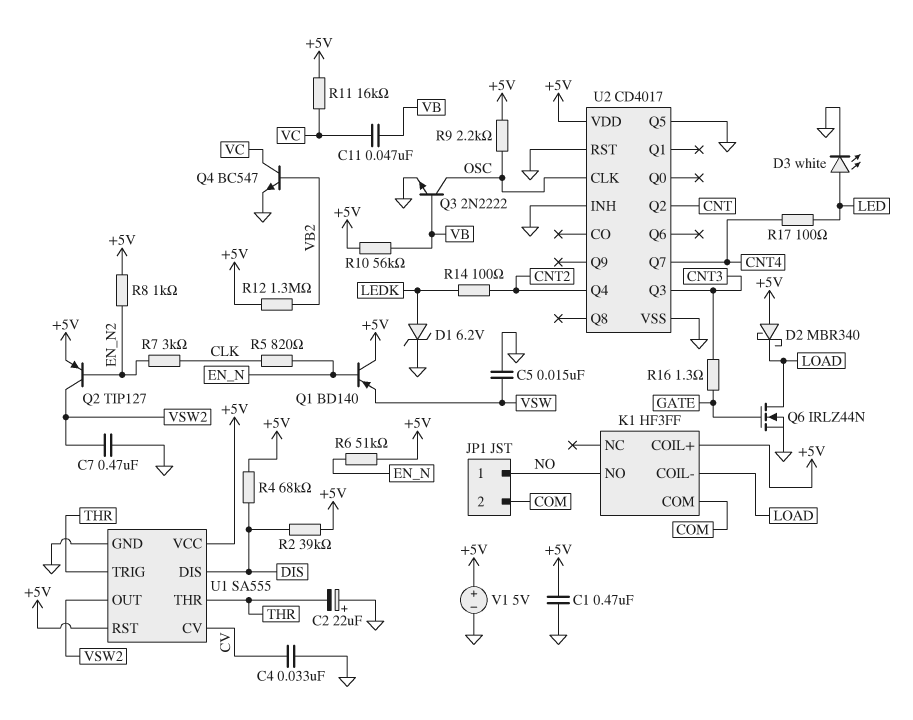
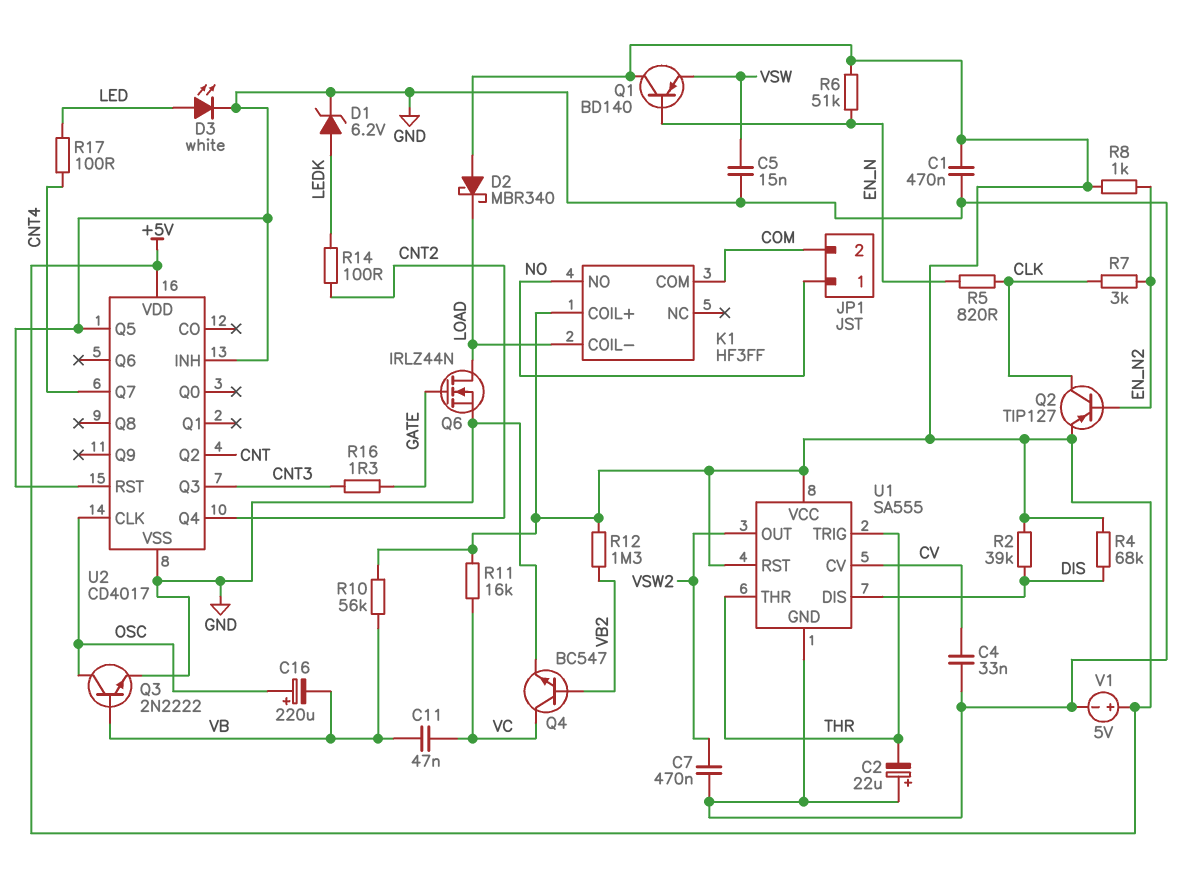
C16: none -> 220uF (plus OSC, minus VB)
Q2: PNP TIP127 (B EN_N2, C VSW2, E +5V) -> PNP TIP127 (B EN_N2, C CLK, E +5V)
R9: 2.2k (+5V, OSC) -> none

